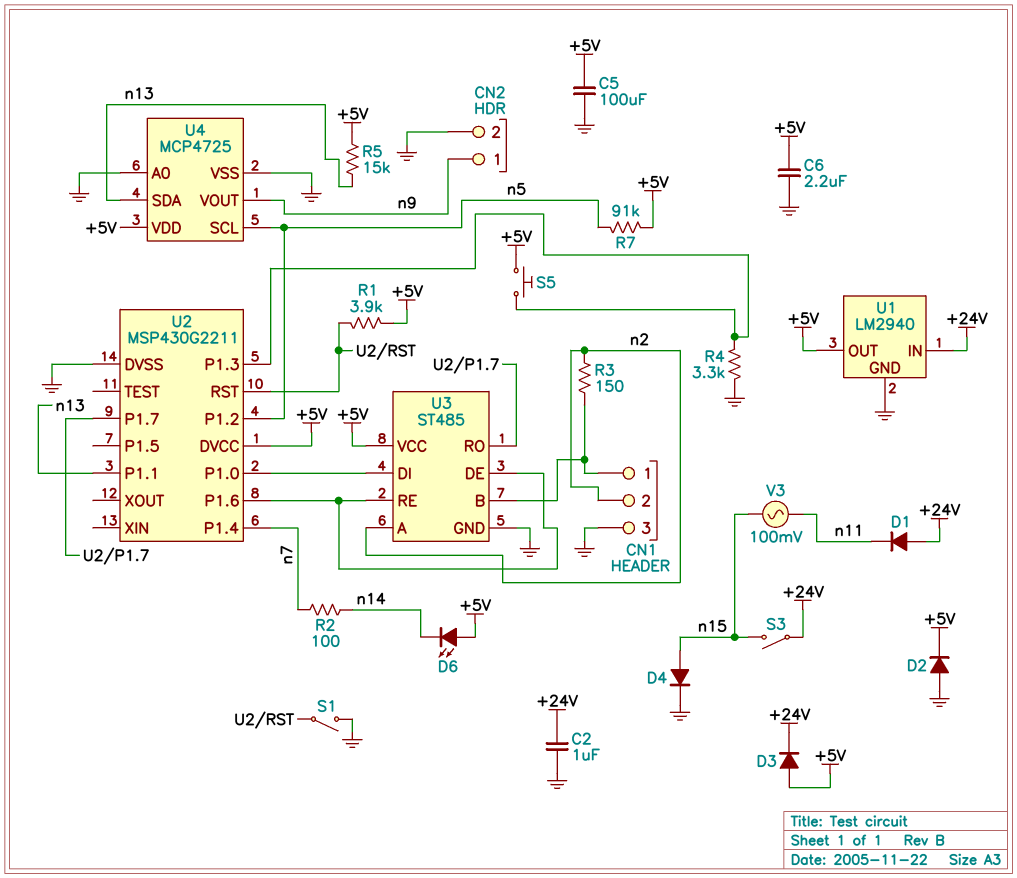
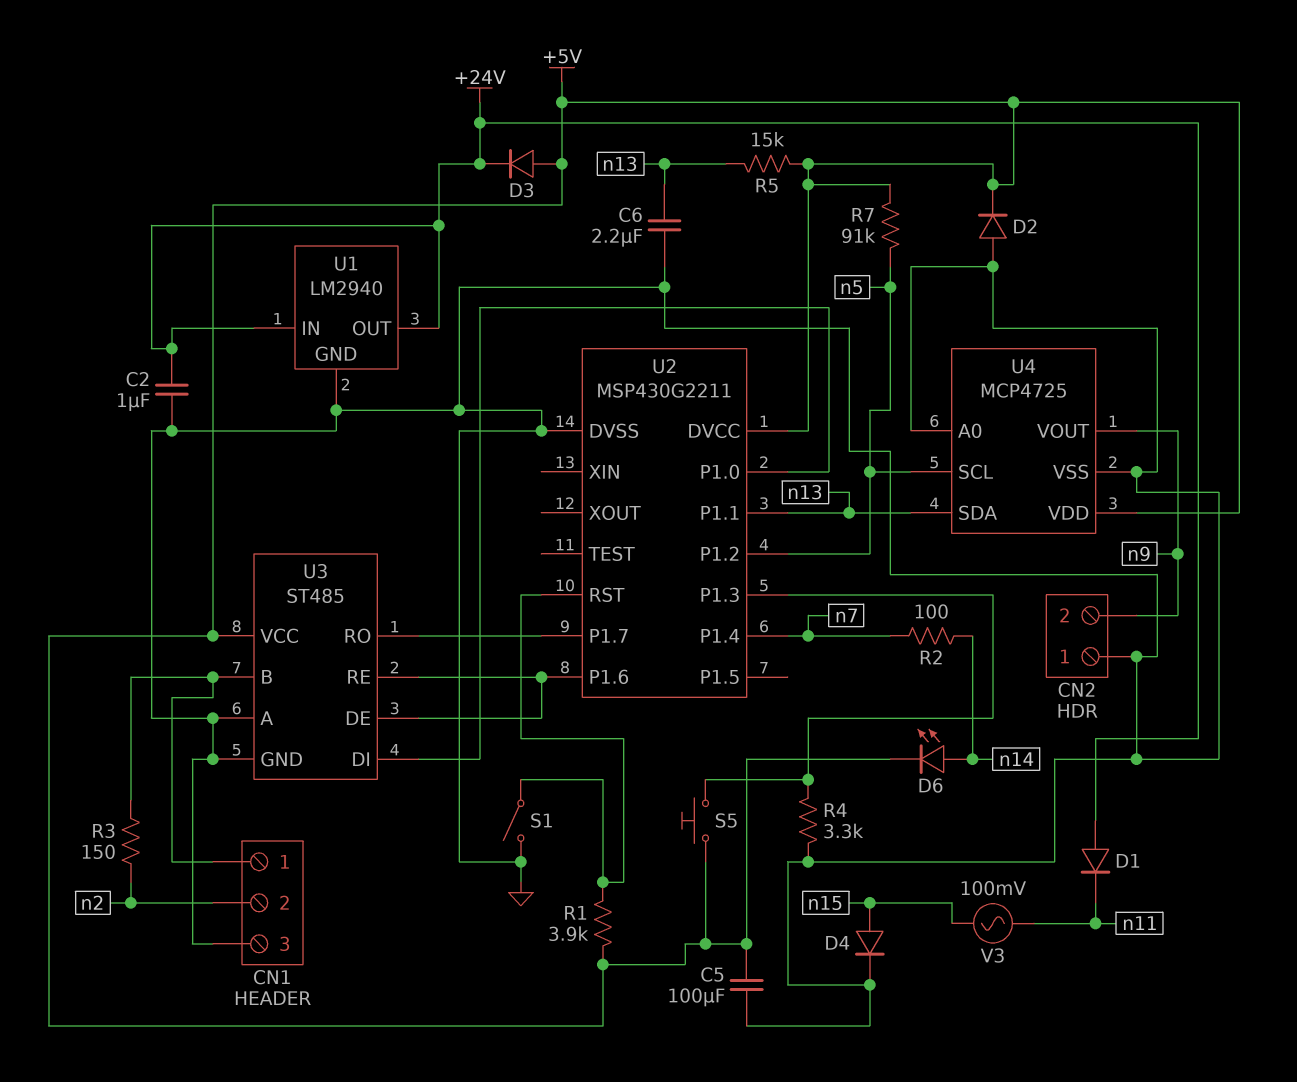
C6: 2.2uF (+5V, GND) -> 2.2uF (GND, n13)
CN2 pin 1: n9 -> GND
CN2 pin 2: GND -> n9
D6: LED (A +5V, K n14) -> LED (A n14, K +5V)
S3: switch (+24V, n15) -> none
U1 pin OUT: +5V -> +24V
U3 pin A: n2 -> GND

